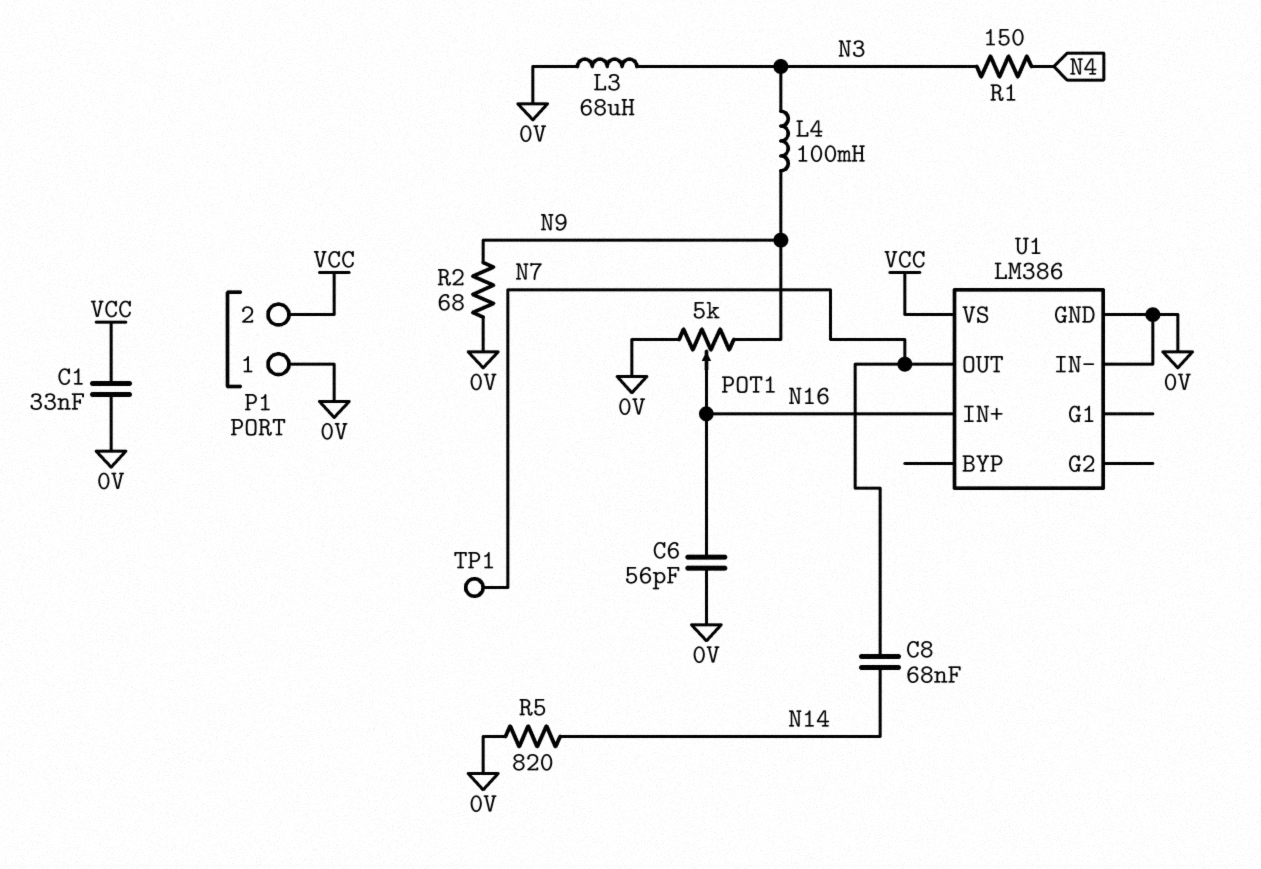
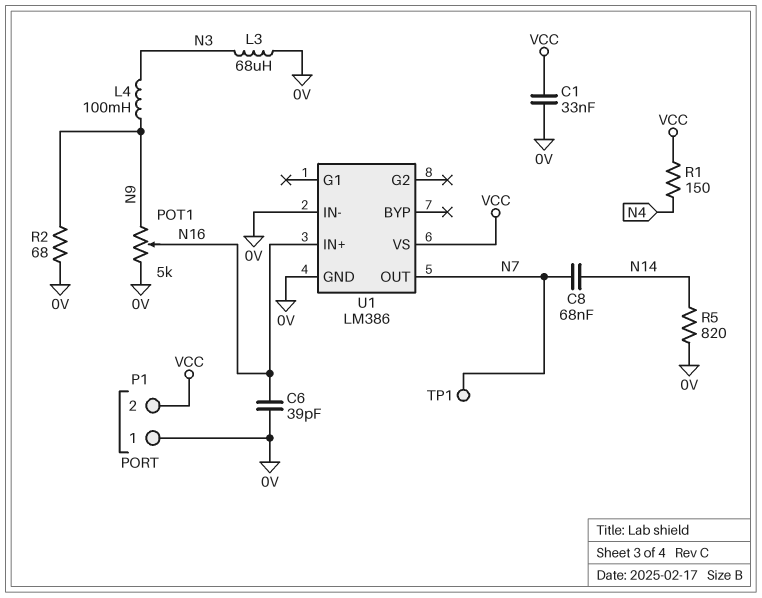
C6: 56pF (0V, N16) -> 39pF (0V, N16)
R1: 150 (N3, N4) -> 150 (N4, VCC)

